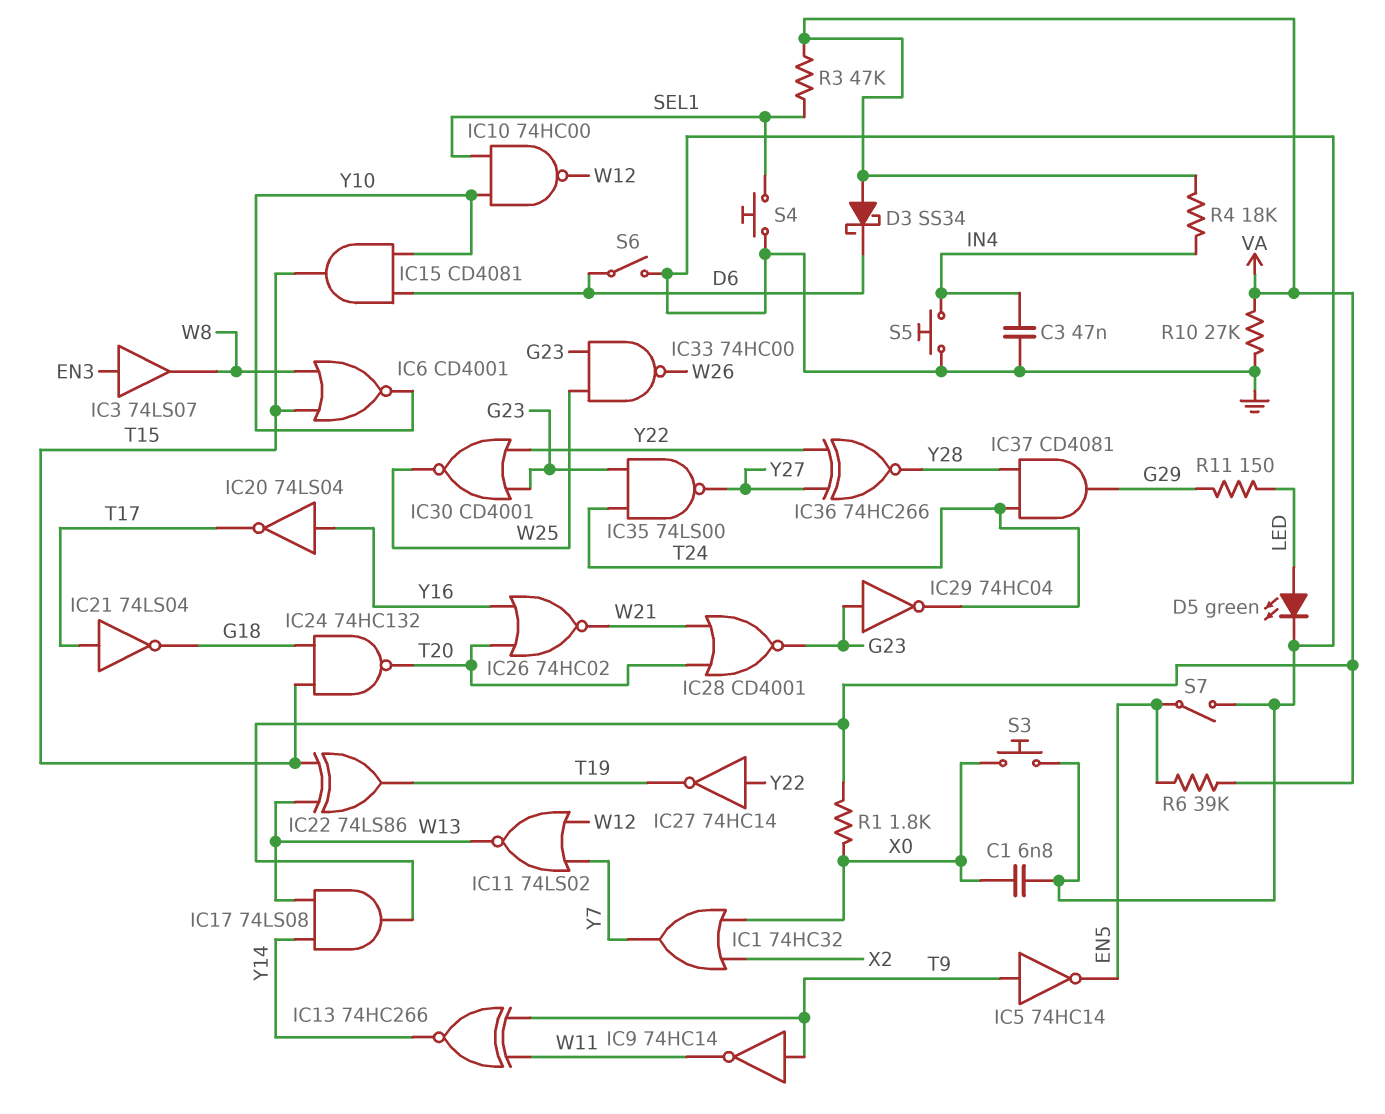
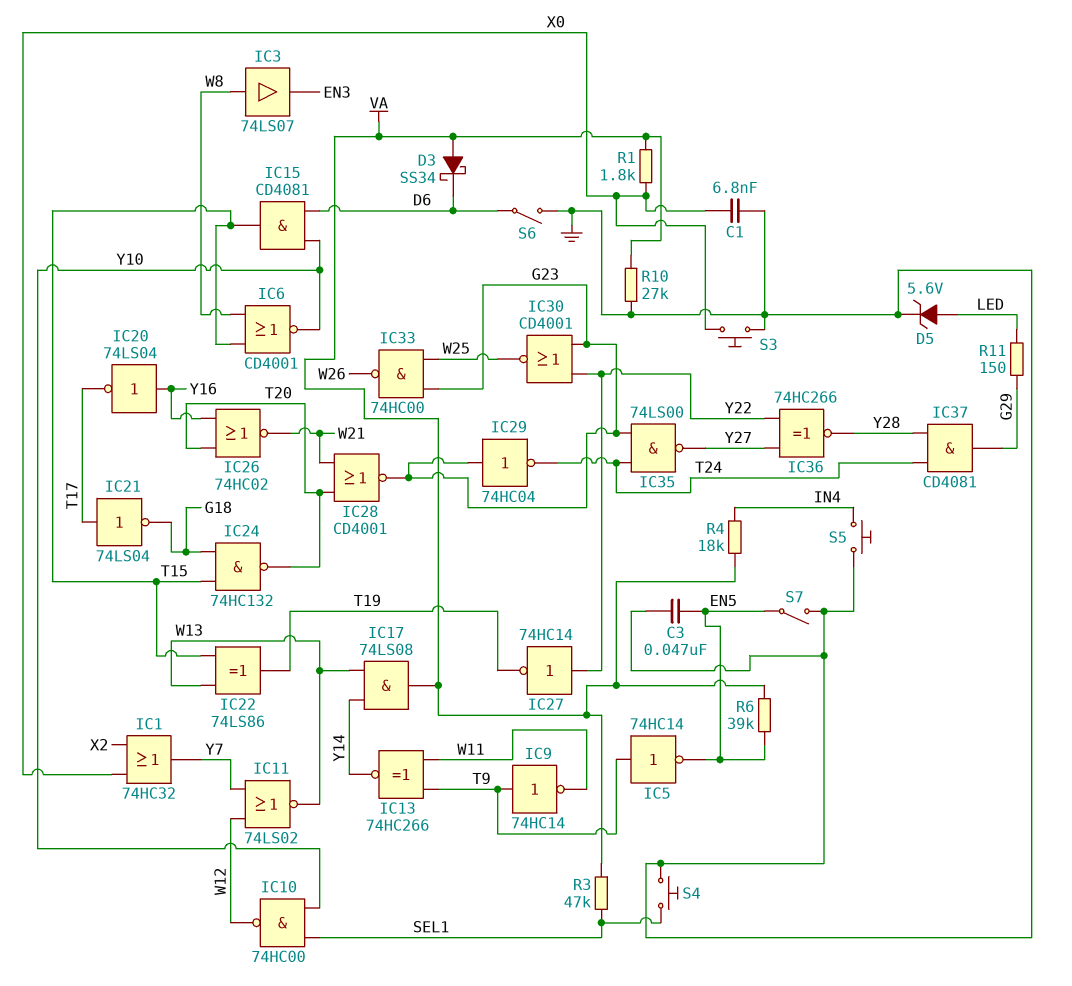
C3: 47nF (GND, IN4) -> 47nF (EN5, GND)
D5: LED green (A LED, K GND) -> zener 5.6V (A LED, K GND)
IC3: buffer 74LS07 (in EN3, out W8) -> buffer 74LS07 (in W8, out EN3)

